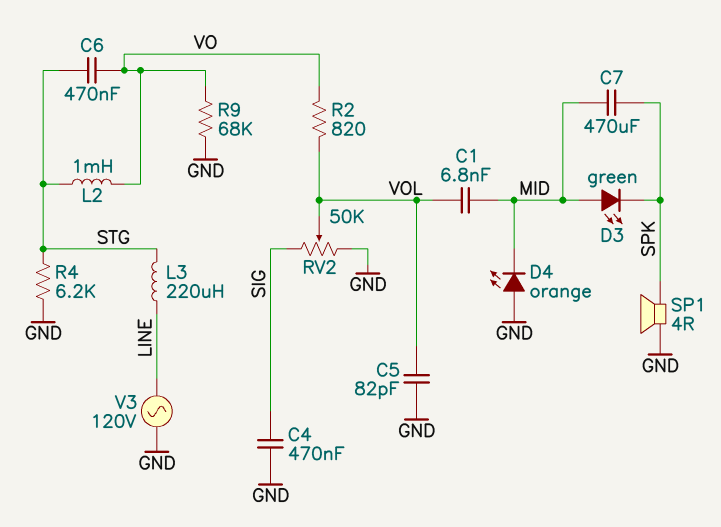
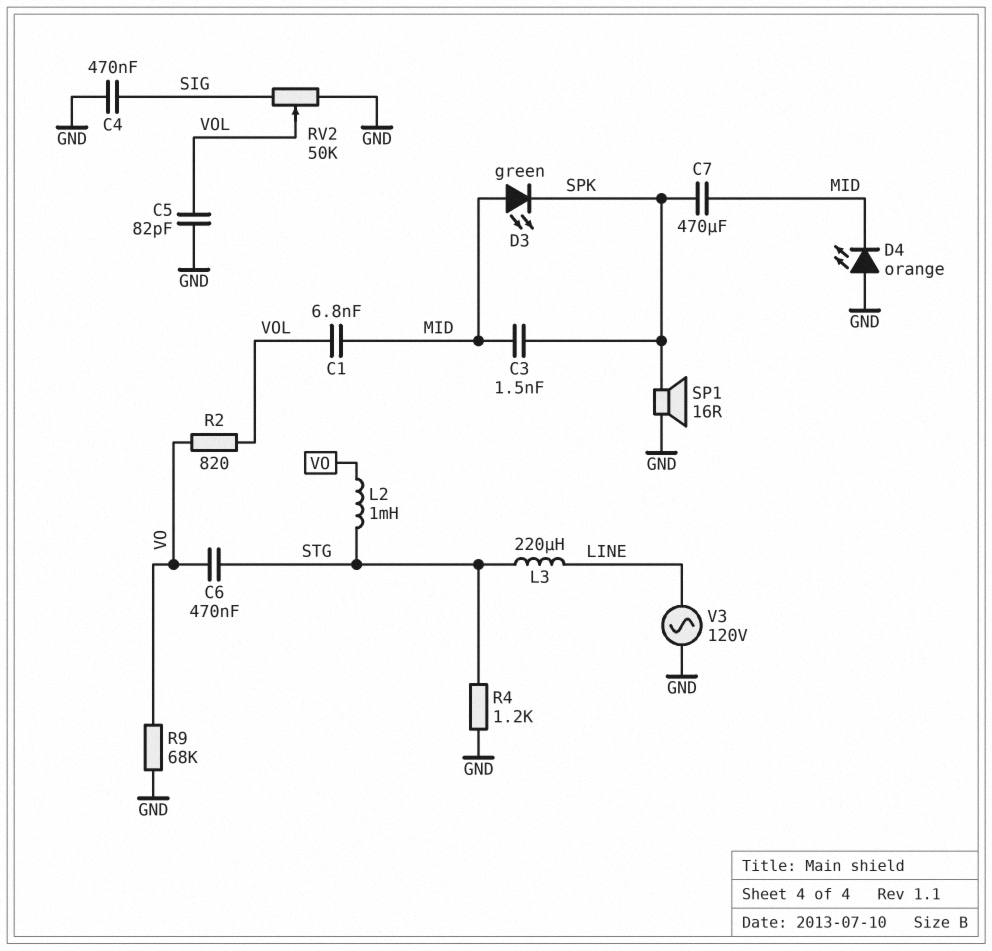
C3: none -> 1.5nF (MID, SPK)
R4: 6.2k (GND, STG) -> 1.2k (GND, STG)
SP1: speaker 4R (GND, SPK) -> speaker 16R (GND, SPK)

